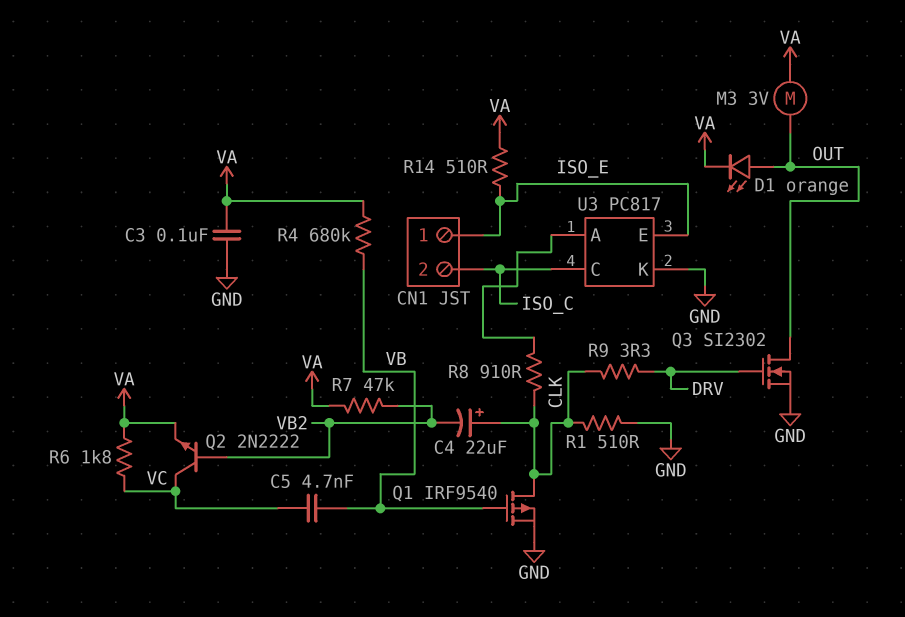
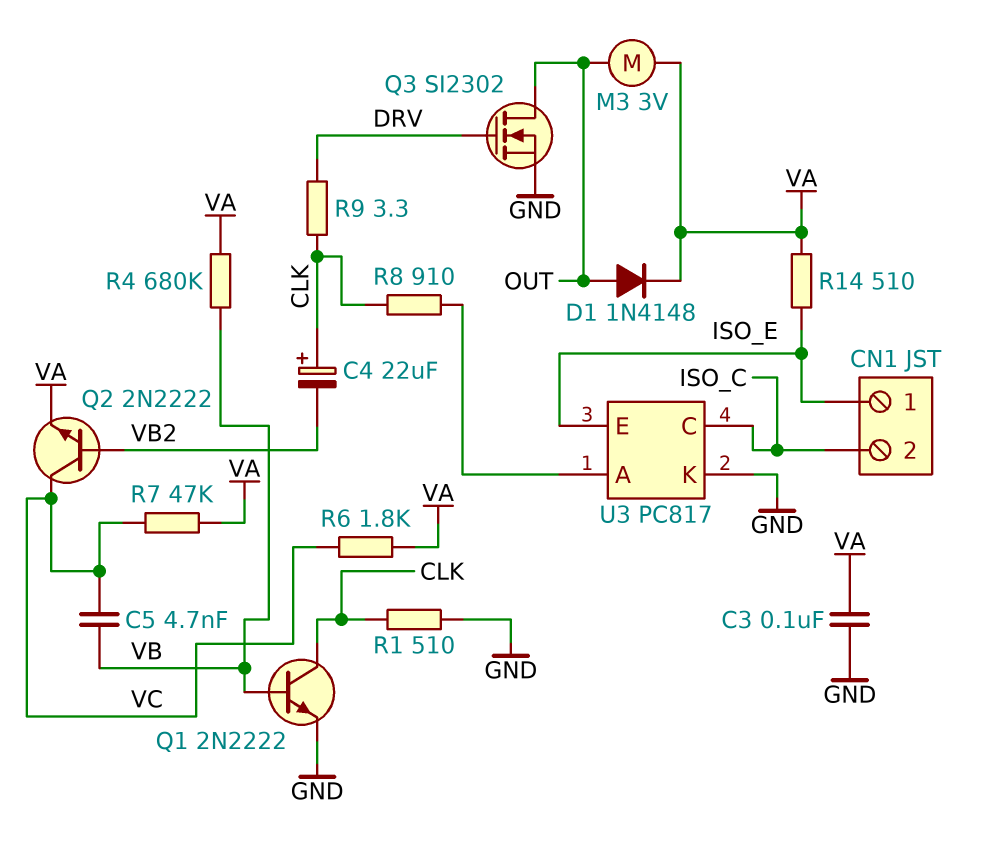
D1: LED orange (A OUT, K VA) -> diode 1N4148 (A OUT, K VA)
Q1: PMOS IRF9540 (G VB, D CLK, S GND) -> NPN 2N2222 (B VB, C CLK, E GND)
R7: 47k (VA, VB2) -> 47k (VA, VC)

